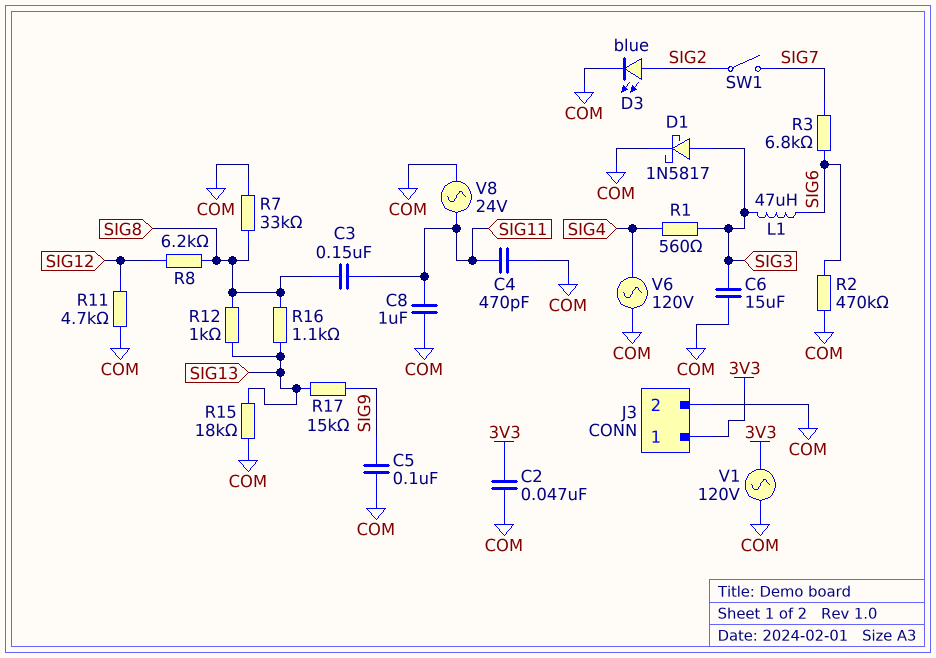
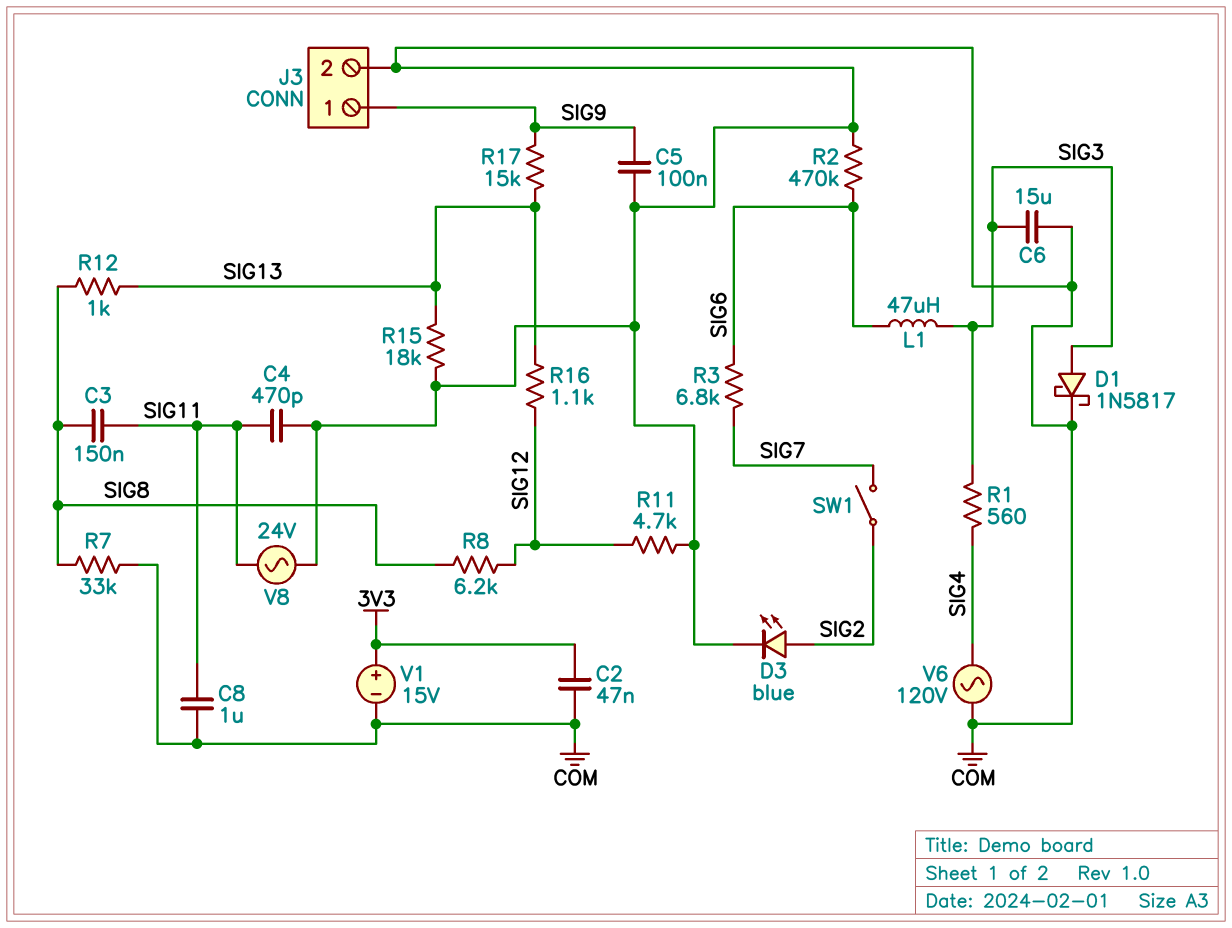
J3 pin 1: 3V3 -> SIG9
R16: 1.1k (SIG8, SIG13) -> 1.1k (SIG12, SIG13)
V1: AC 120V (3V3, COM) -> 15V (plus 3V3, minus COM)

